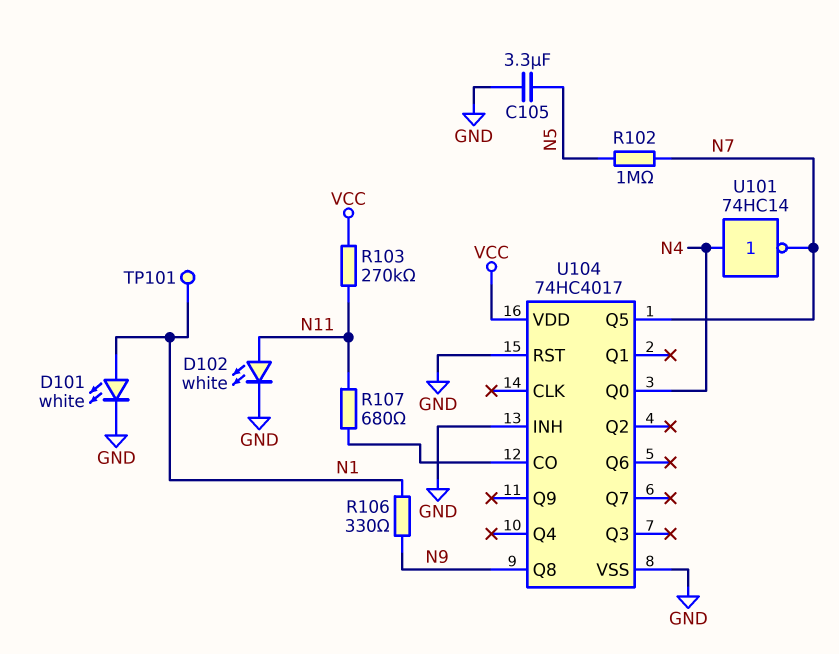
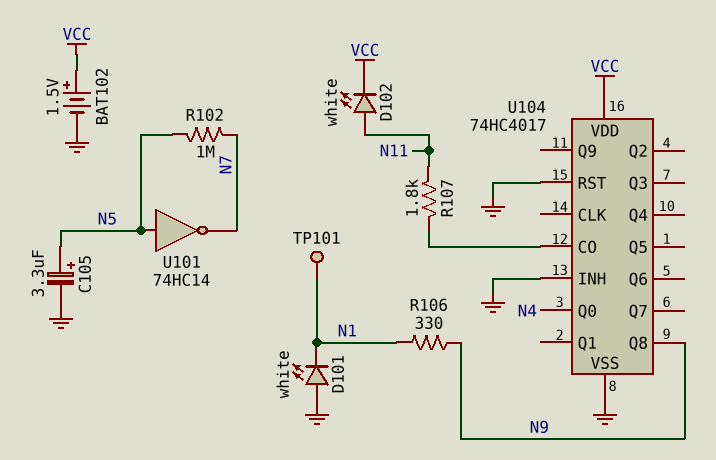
BAT102: none -> 1.5V (plus VCC, minus GND)
C105: 3.3uF (GND, N5) -> 3.3uF (plus N5, minus GND)
D101: LED white (A N1, K GND) -> LED white (A GND, K N1)
D102: LED white (A N11, K GND) -> LED white (A N11, K VCC)
R103: 270k (N11, VCC) -> none
R107: 680 (N11, U104/CO) -> 1.8k (N11, U104/CO)
U101: NOT 74HC14 (in N4, out N7) -> NOT 74HC14 (in N5, out N7)
U104 pin Q5: N7 -> none

